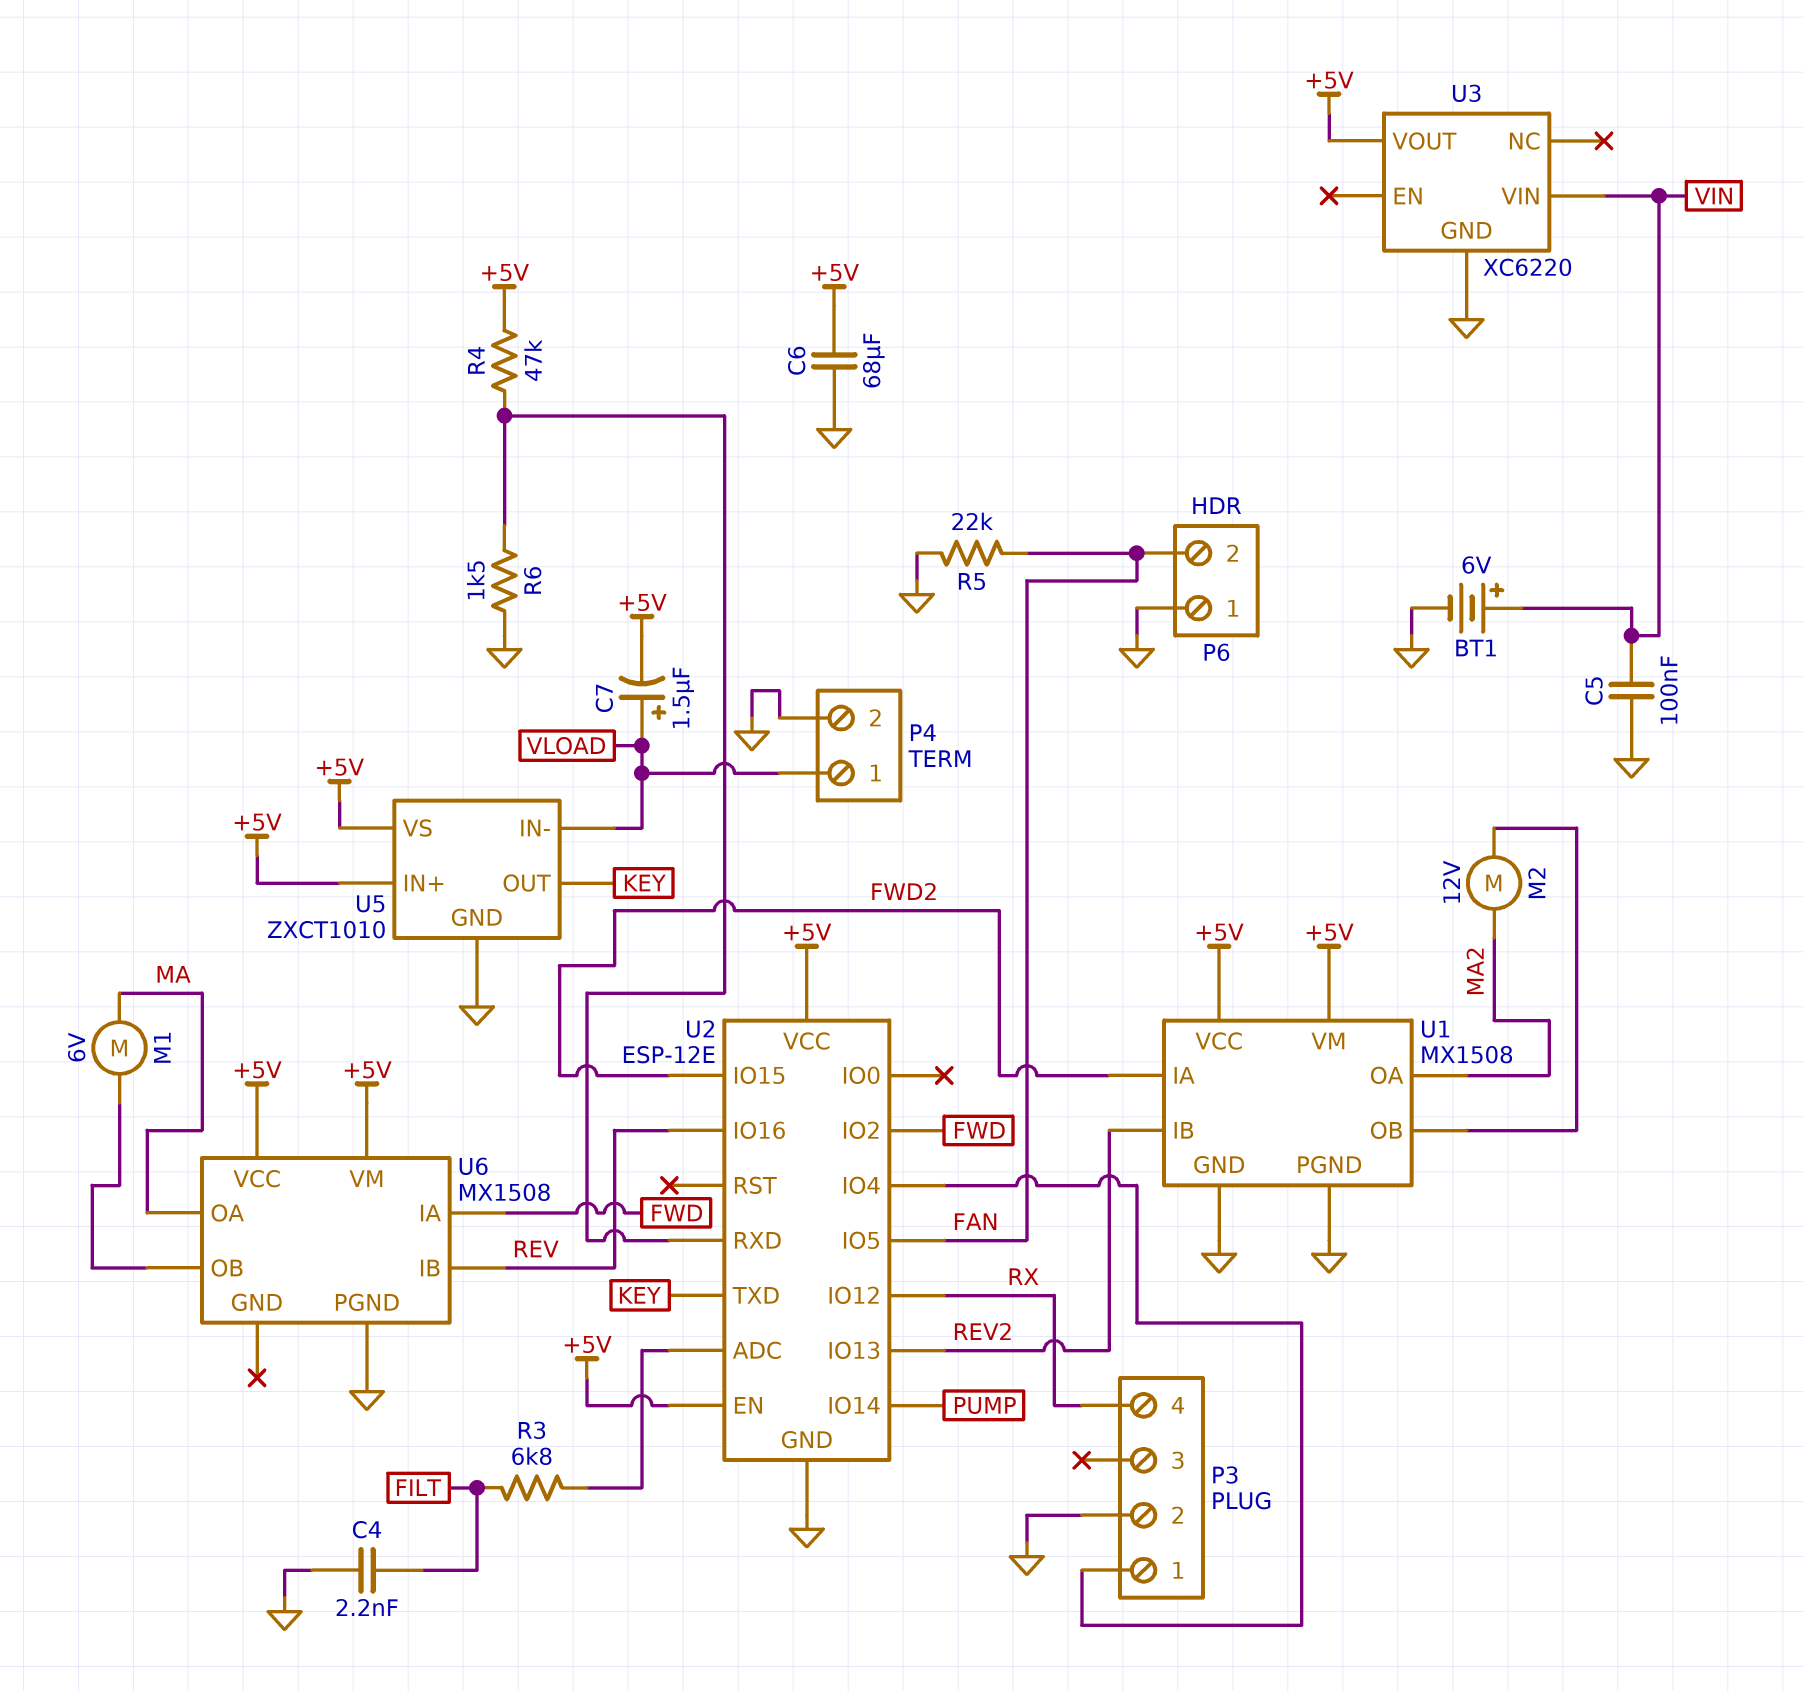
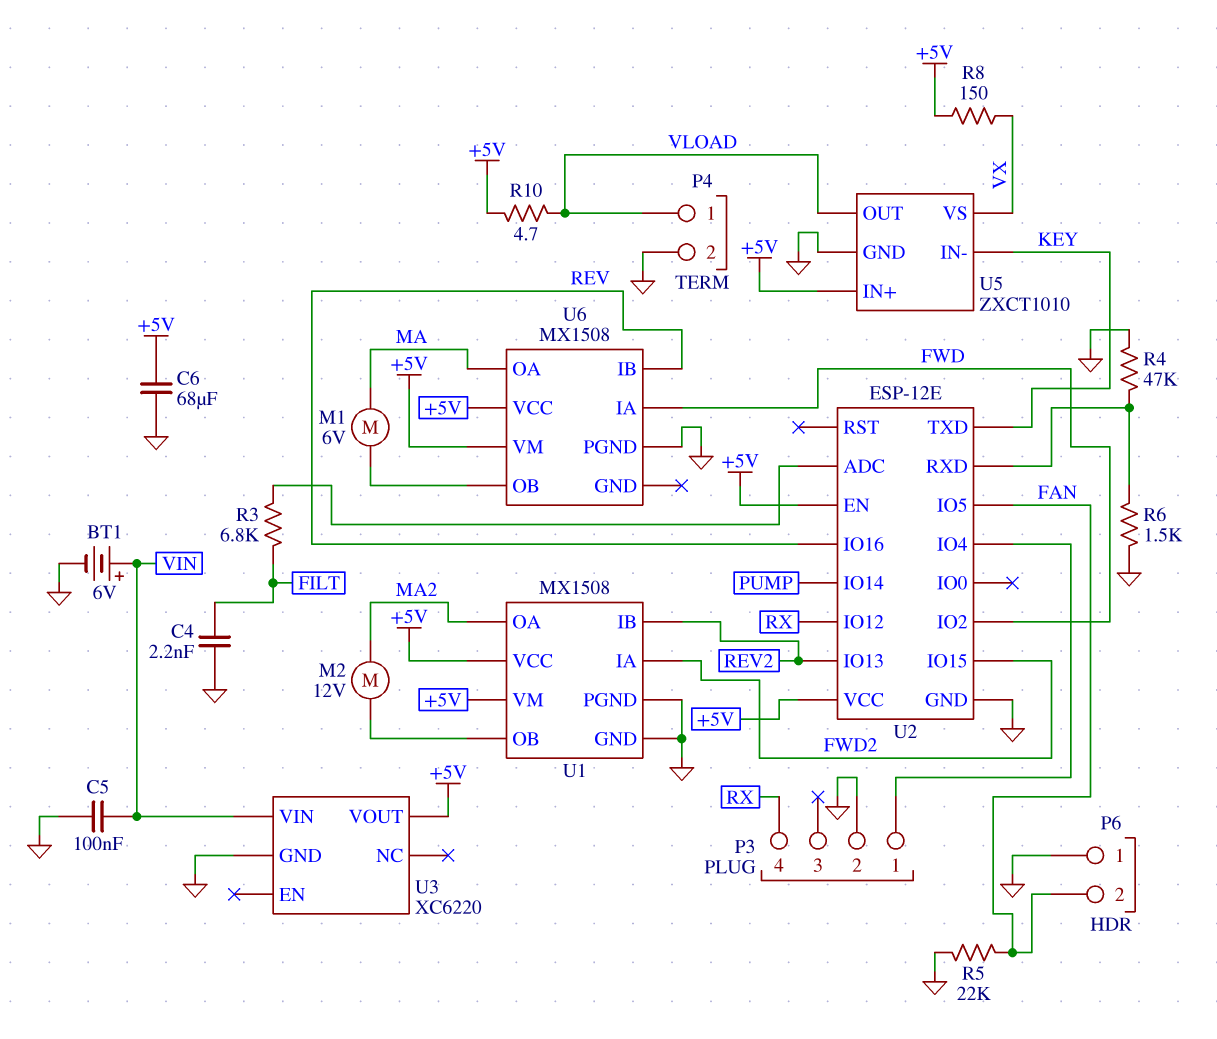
C7: 1.5uF (plus VLOAD, minus +5V) -> none
R4: 47k (+5V, U2/RXD) -> 47k (GND, U2/RXD)
R8: none -> 150 (+5V, VX)
R10: none -> 4.7 (+5V, VLOAD)
U5 pin IN-: VLOAD -> KEY
U5 pin OUT: KEY -> VLOAD
U5 pin VS: +5V -> VX

